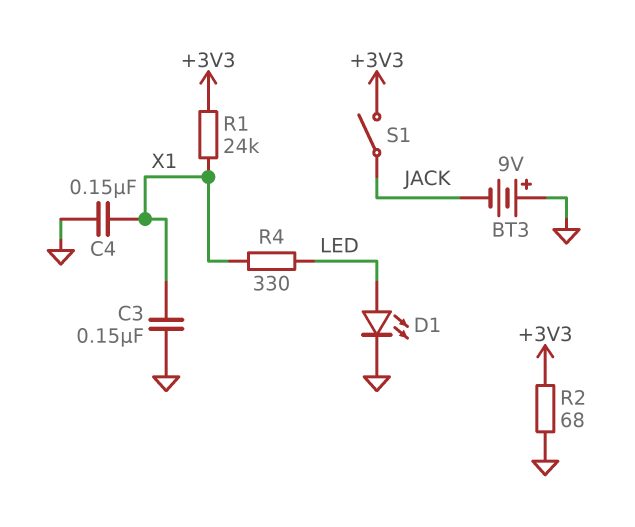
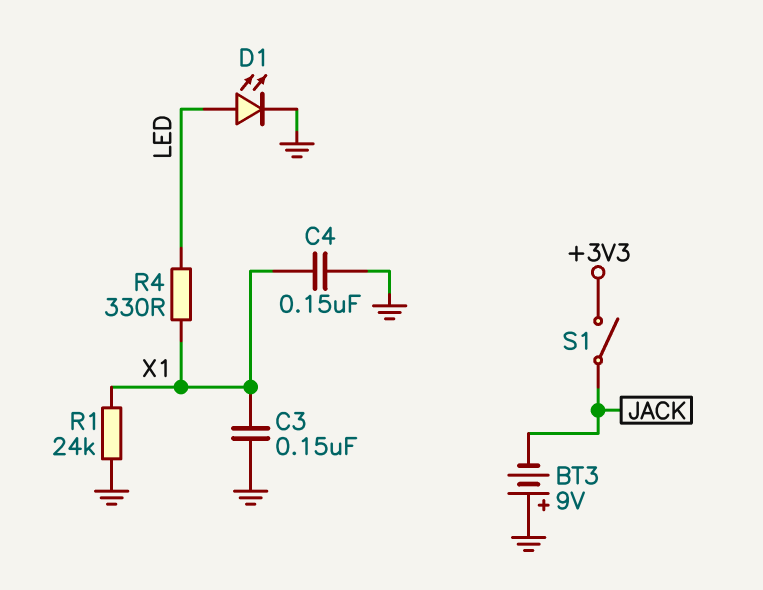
R1: 24k (+3V3, X1) -> 24k (GND, X1)
R2: 68 (+3V3, GND) -> none

